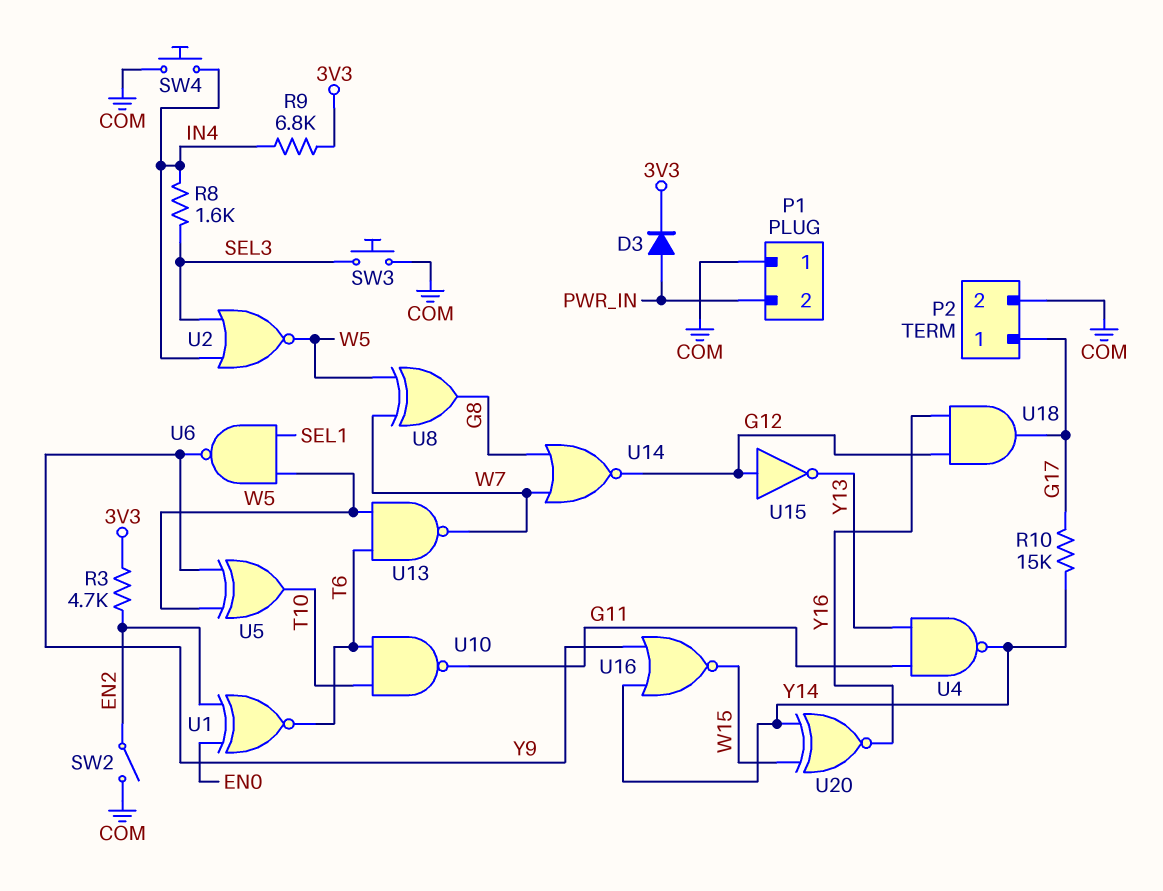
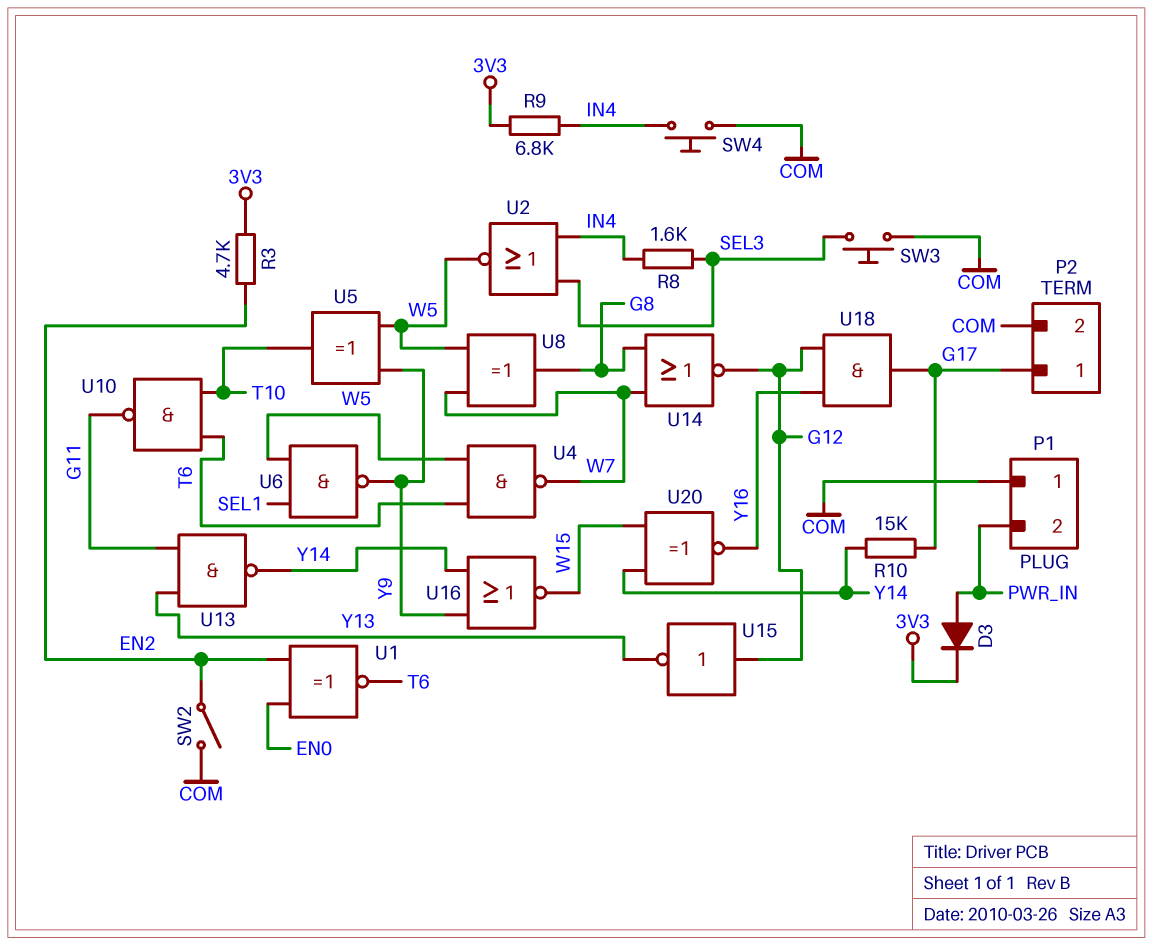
U4: NAND (in G11, in Y13, out Y14) -> NAND (in T6, in W5, out W7)
U13: NAND (in T6, in W5, out W7) -> NAND (in G11, in Y13, out Y14)

